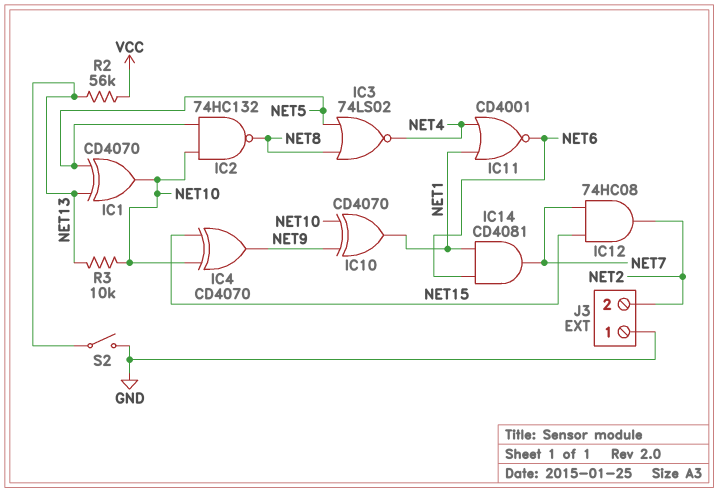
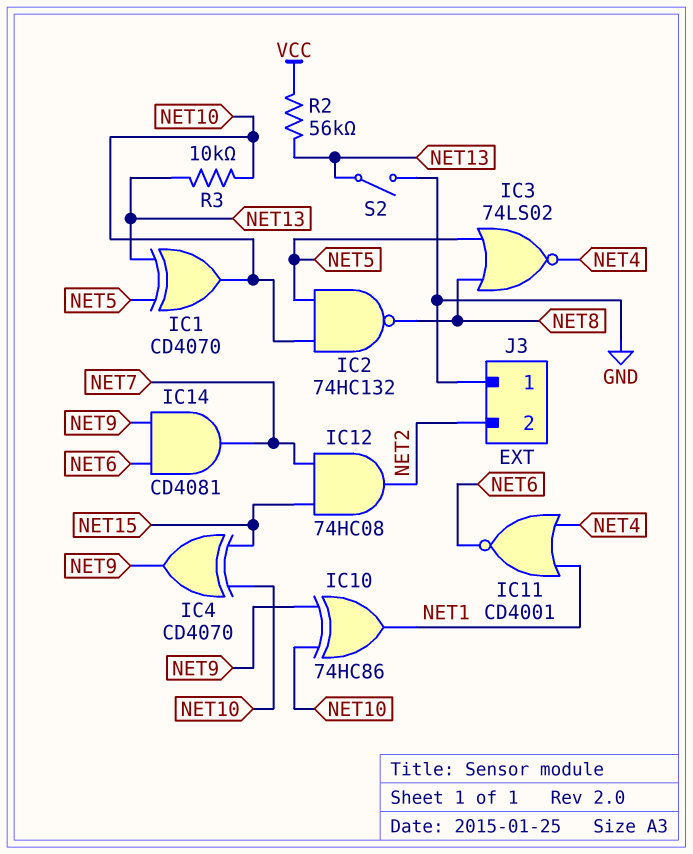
IC10: XOR CD4070 (in NET9, in NET10, out NET1) -> XOR 74HC86 (in NET9, in NET10, out NET1)
IC14: AND CD4081 (in NET1, in NET6, out NET7) -> AND CD4081 (in NET6, in NET9, out NET7)

